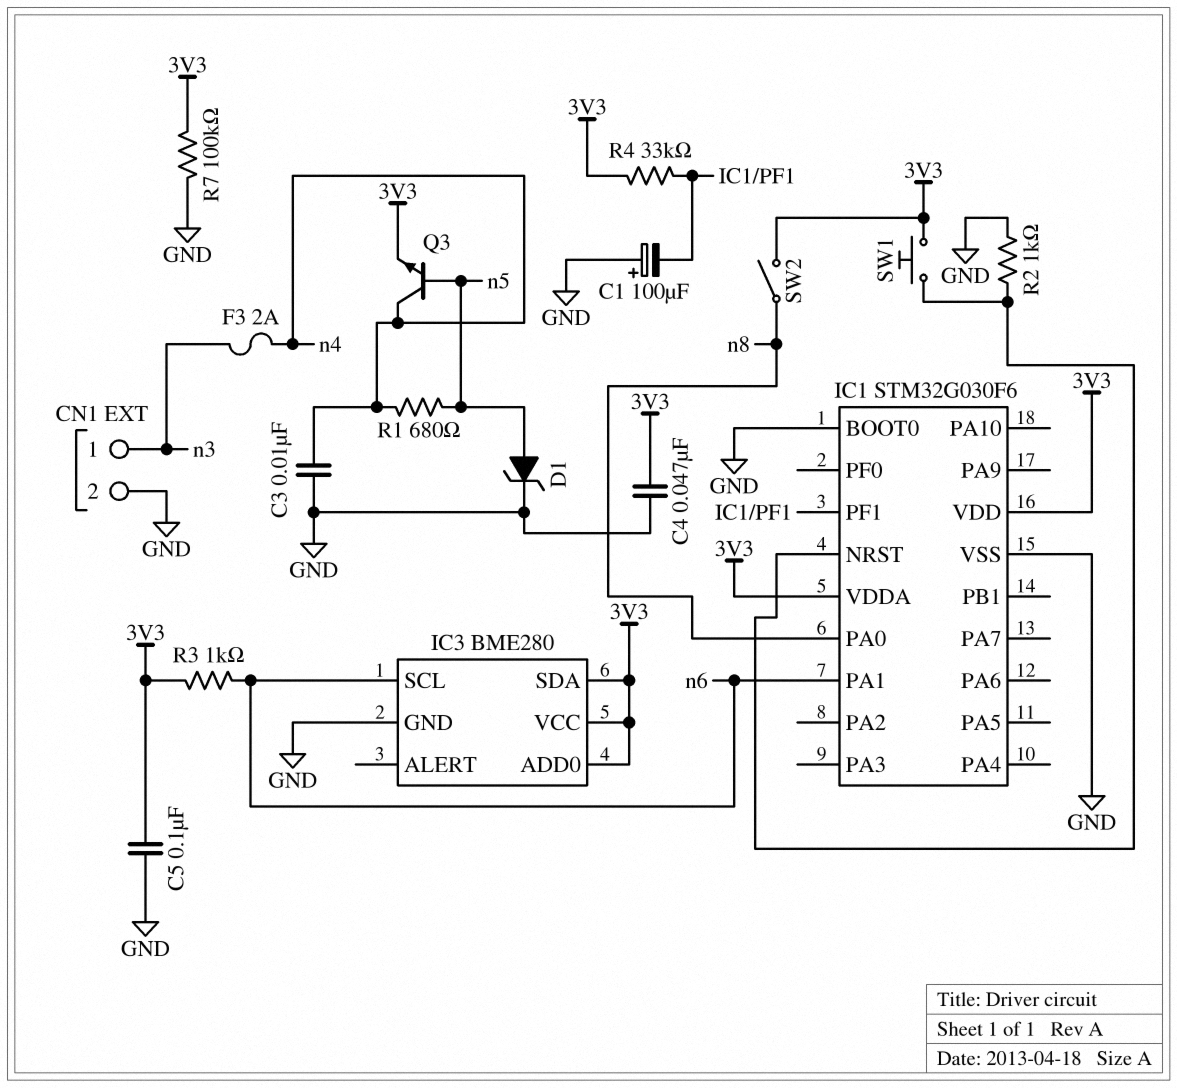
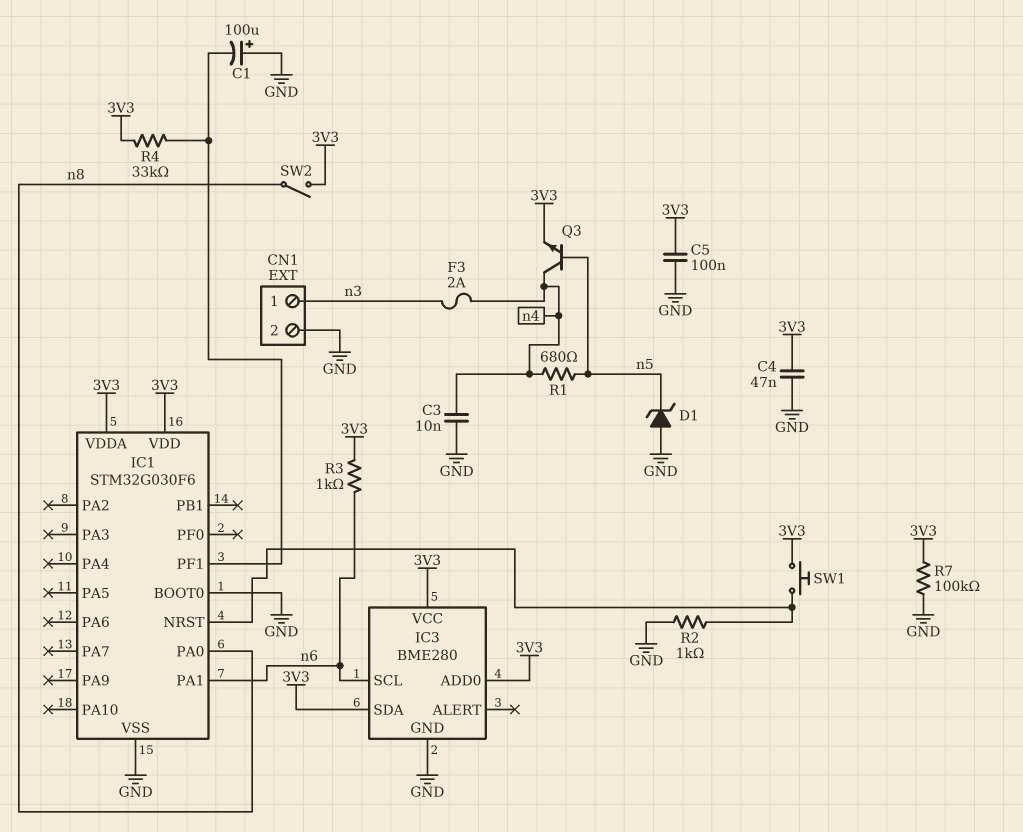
D1: zener (A n5, K GND) -> zener (A GND, K n5)

